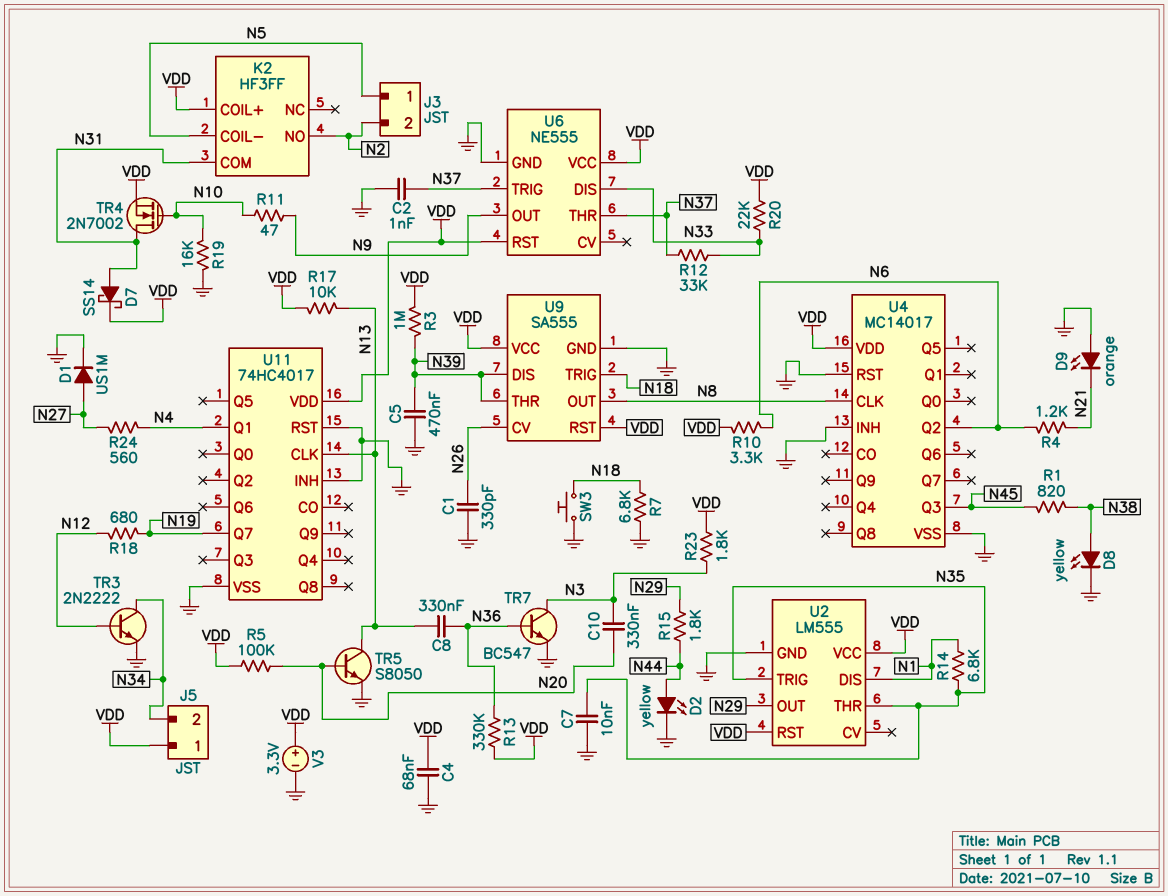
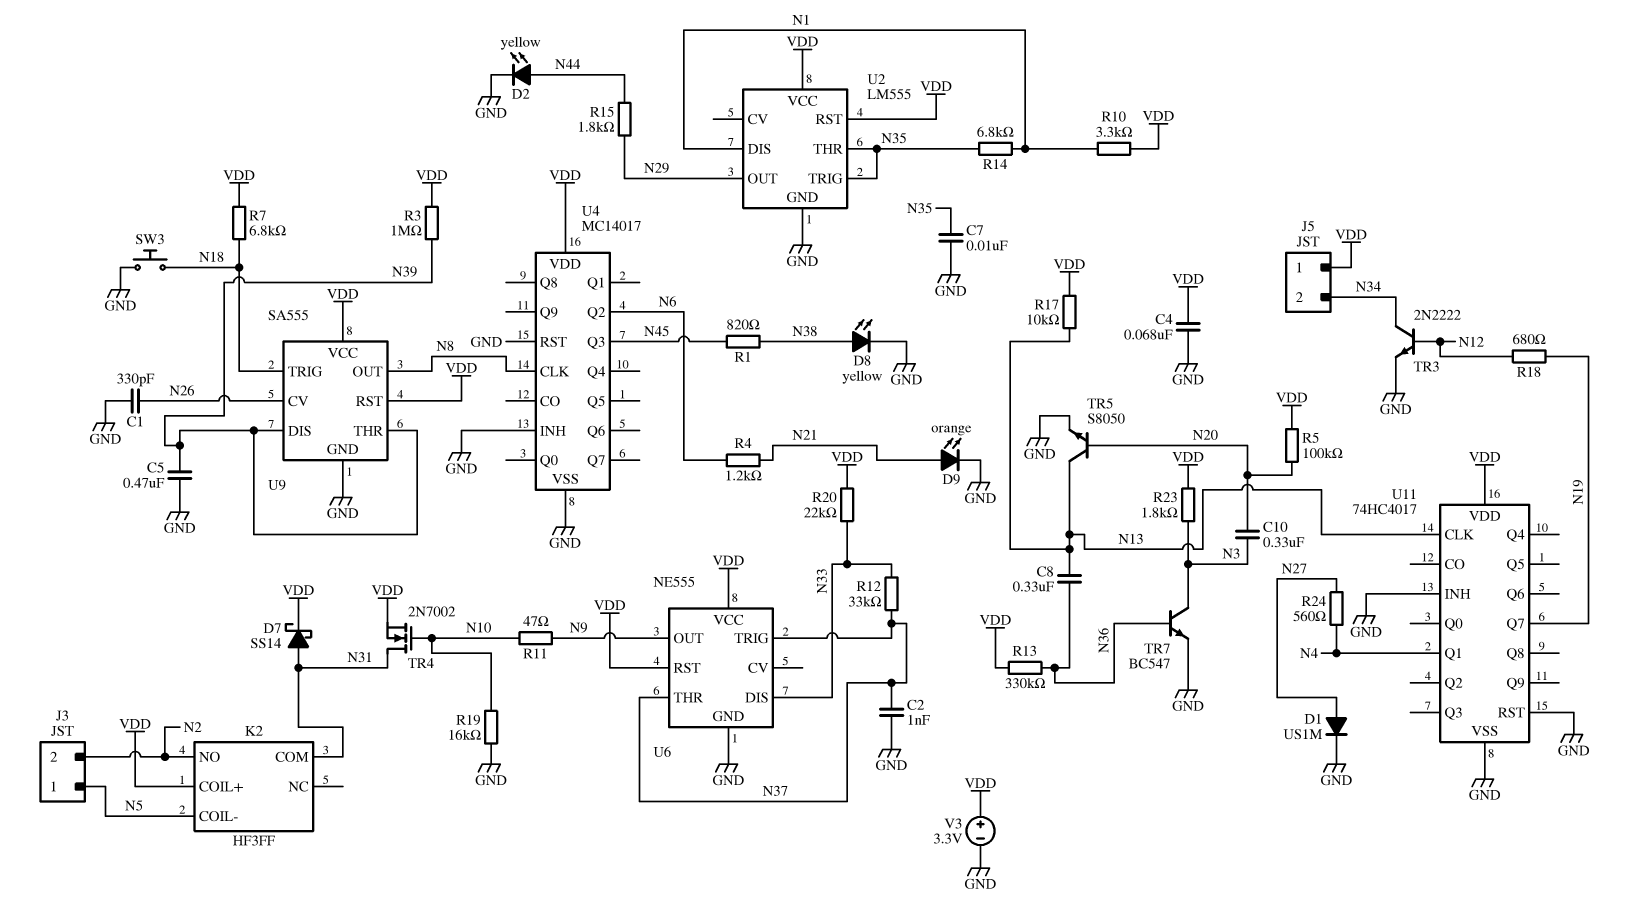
D9: LED orange (A GND, K N21) -> LED orange (A N21, K GND)
R7: 6.8k (GND, N18) -> 6.8k (N18, VDD)
R10: 3.3k (N6, VDD) -> 3.3k (N1, VDD)

